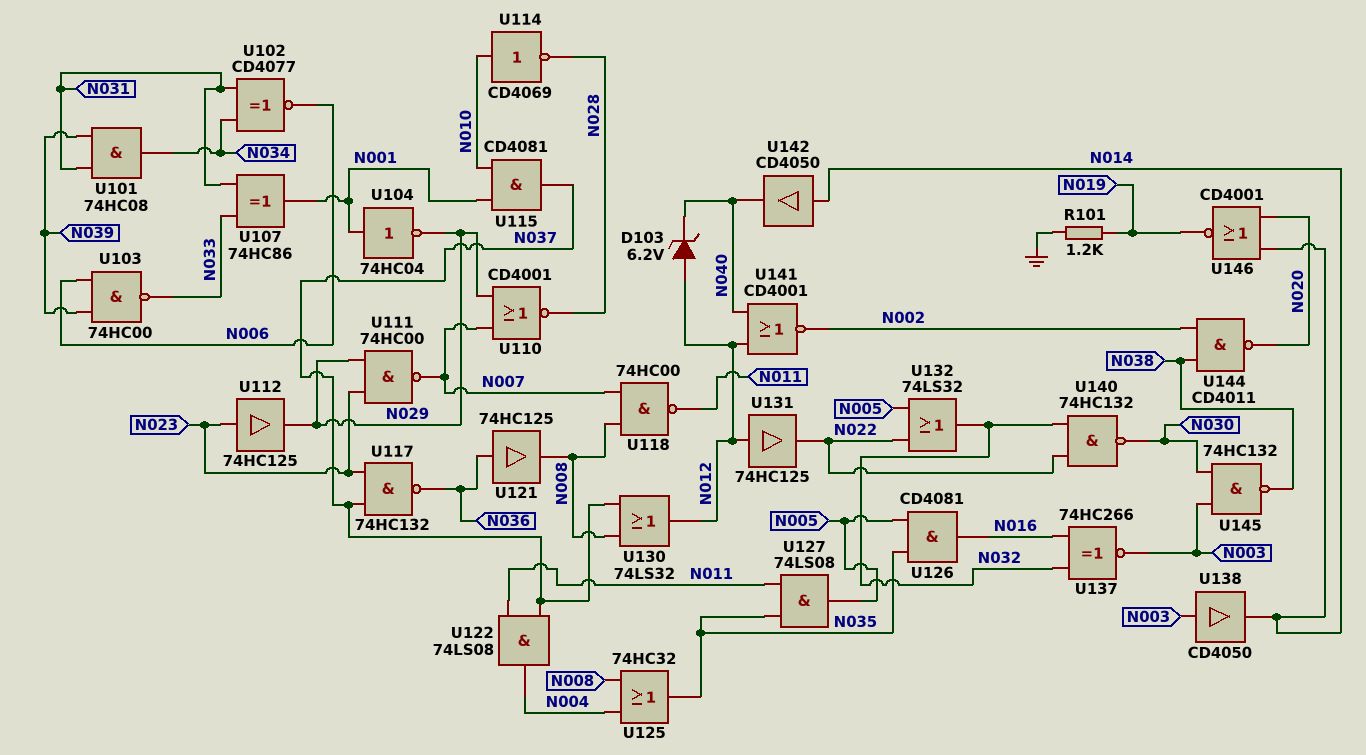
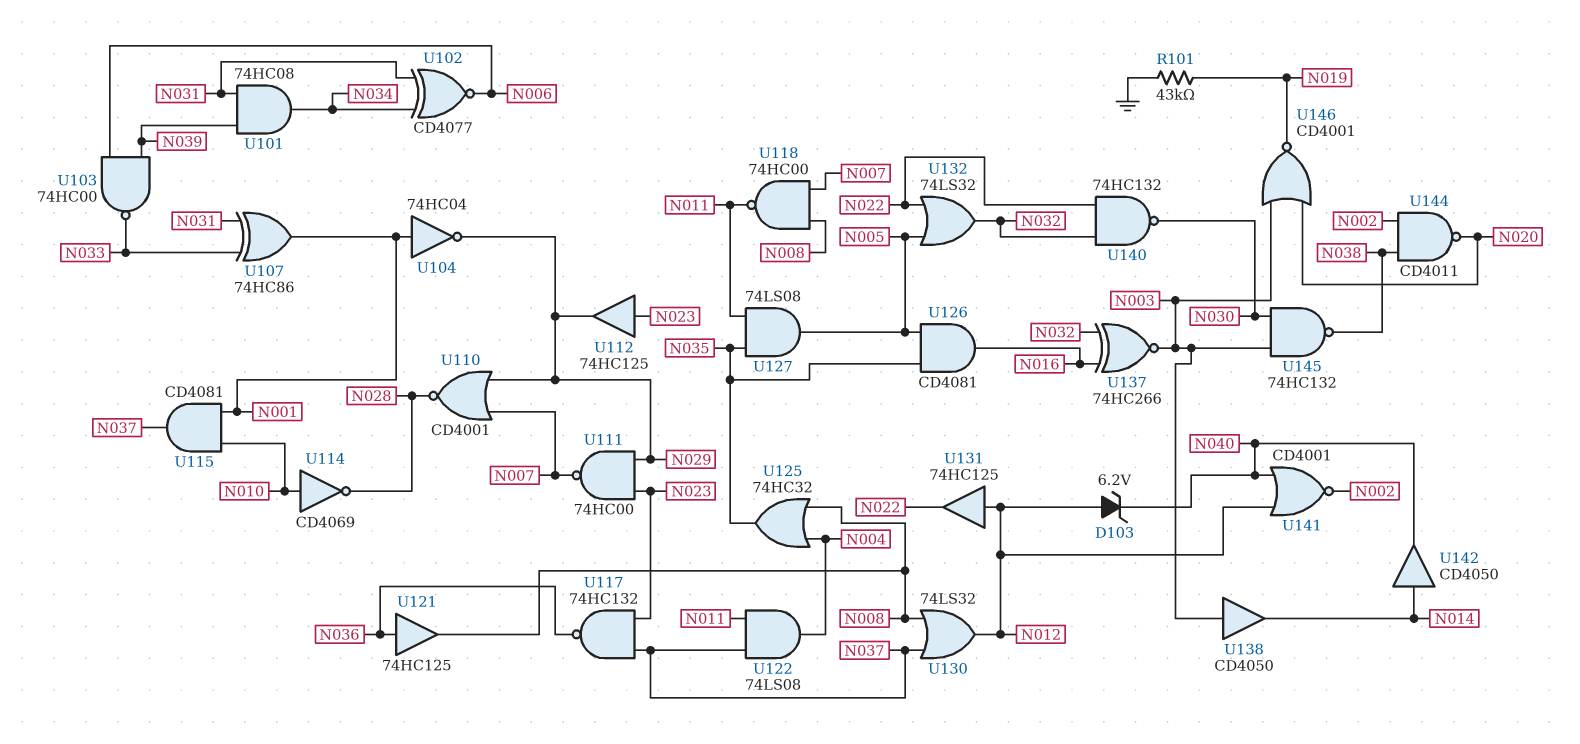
R101: 1.2k (GND, N019) -> 43k (GND, N019)
U146: NOR CD4001 (in N014, in N020, out N019) -> NOR CD4001 (in N003, in N020, out N019)

